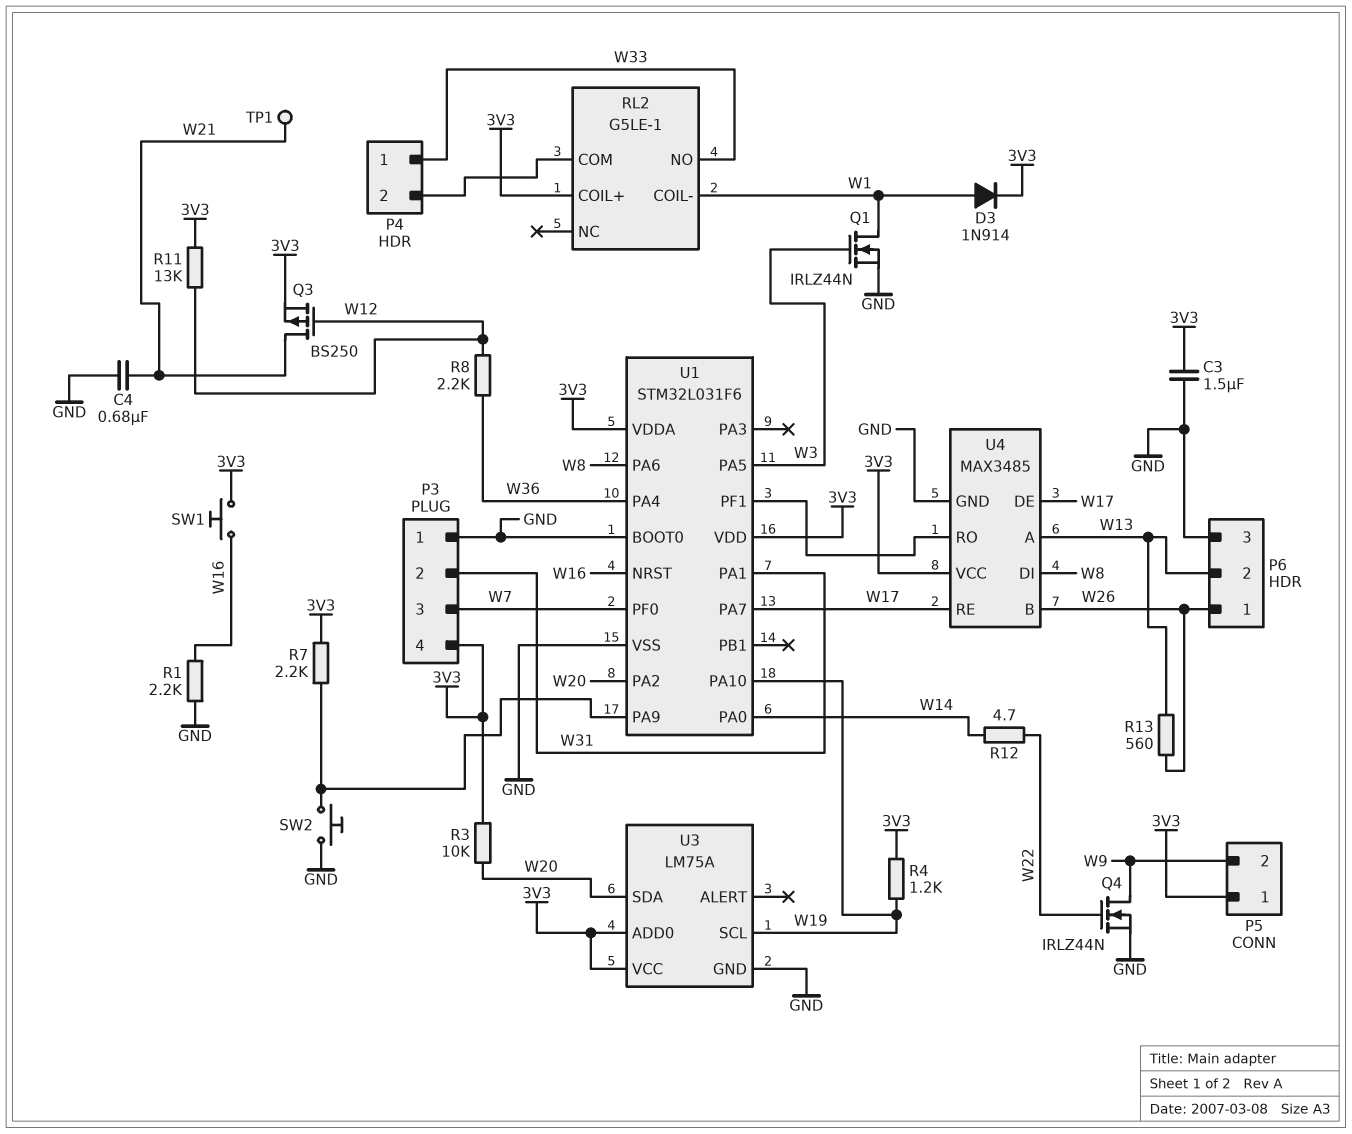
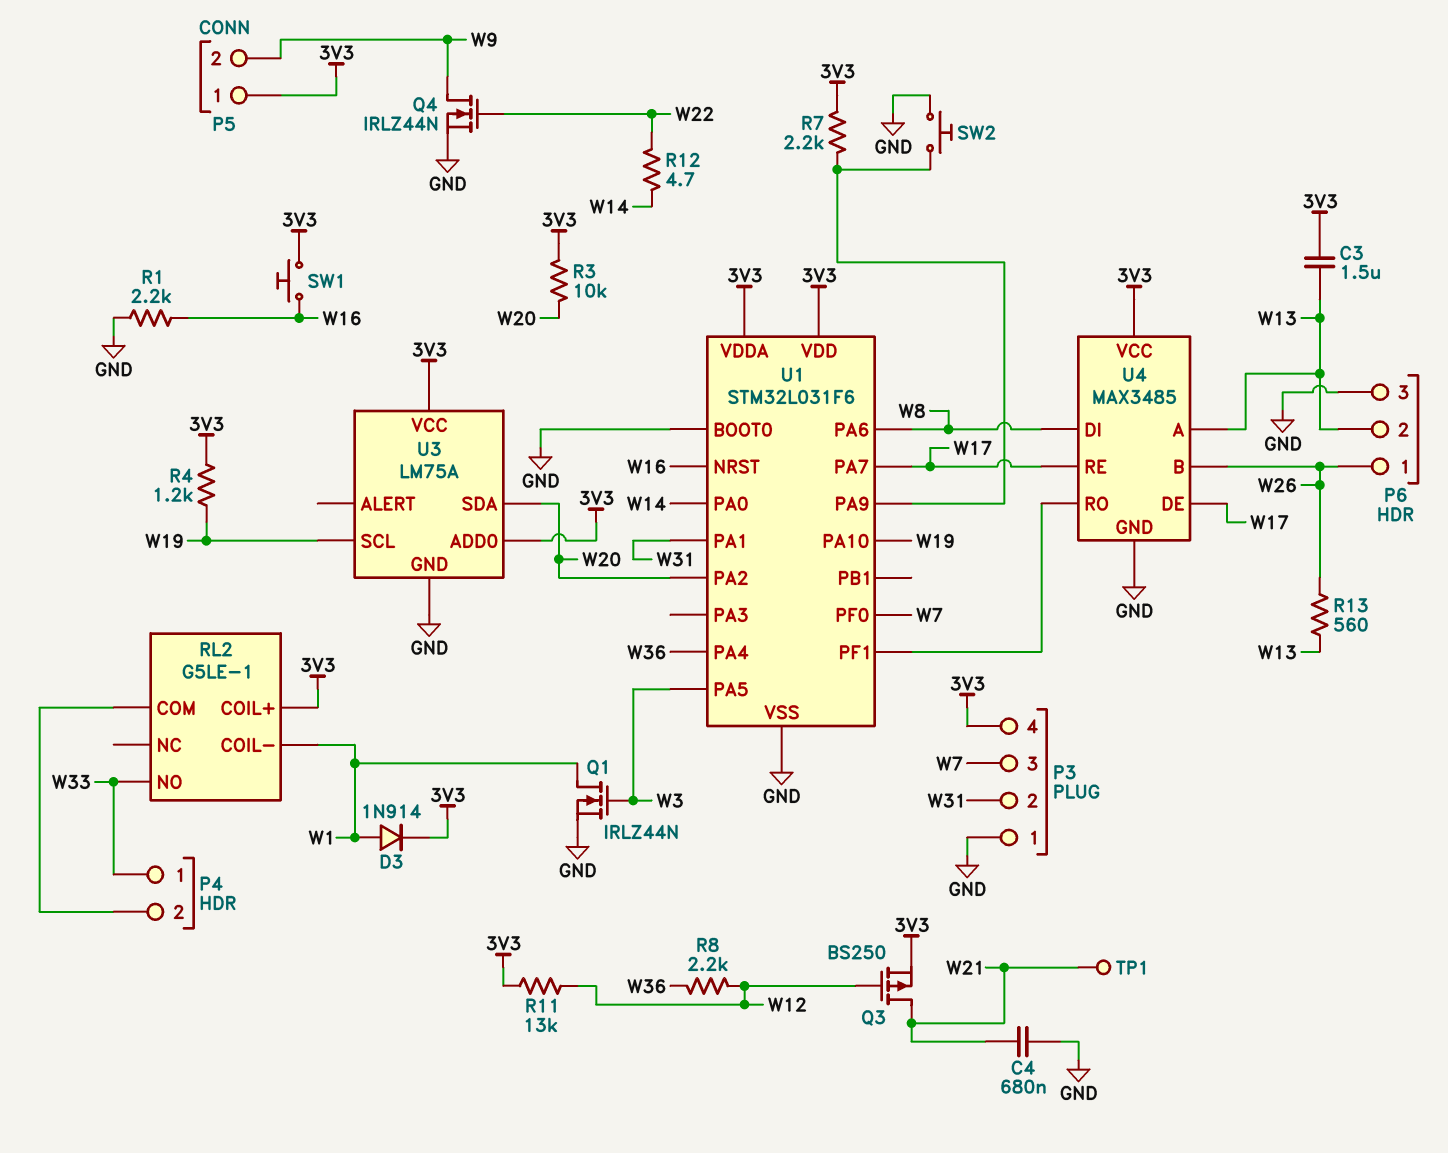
C3: 1.5uF (3V3, GND) -> 1.5uF (3V3, W13)

